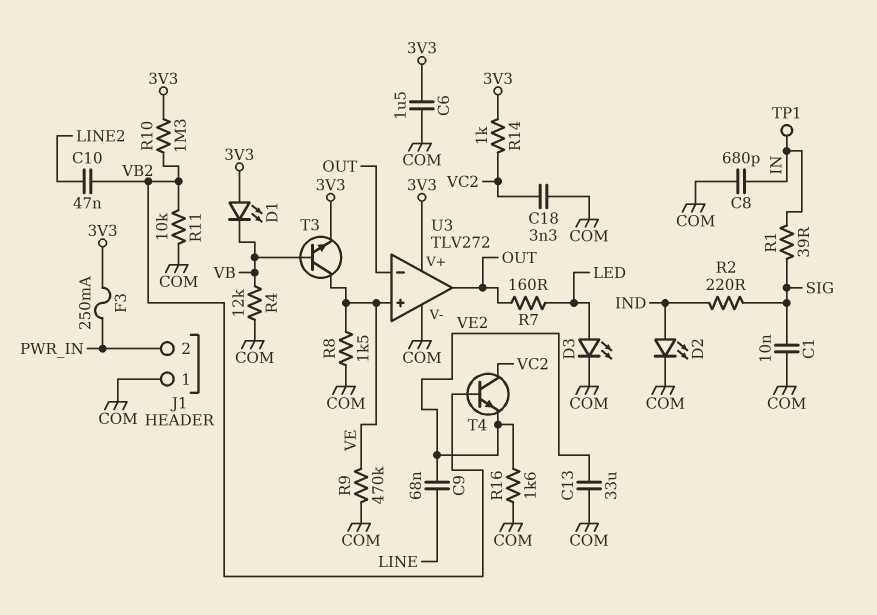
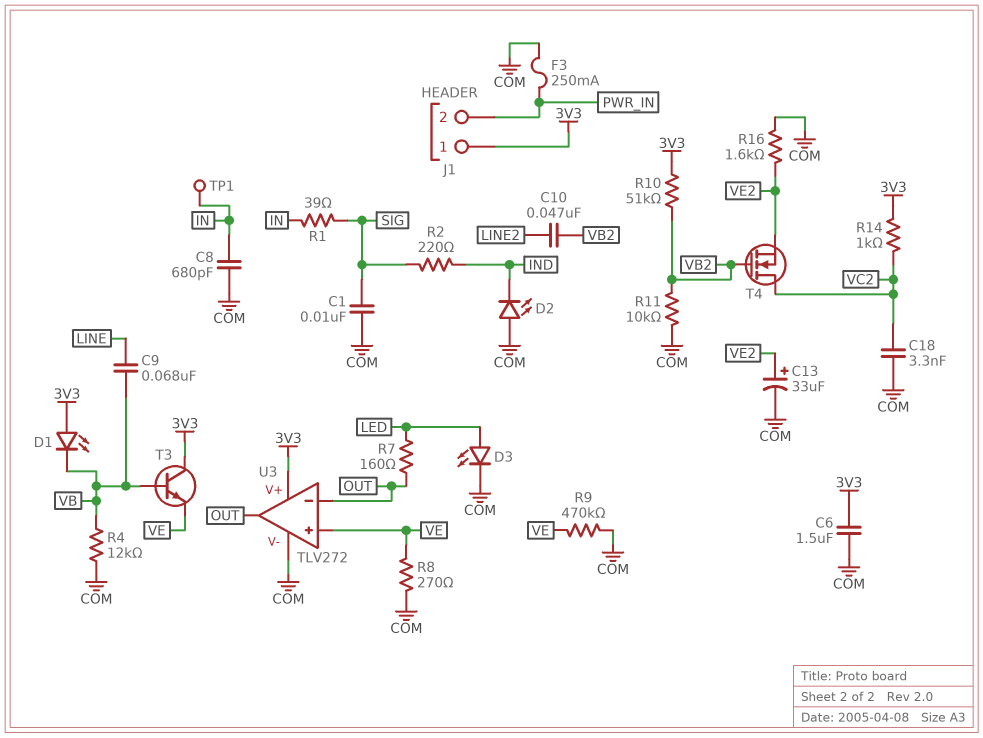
C9: 68nF (LINE, VE2) -> 68nF (LINE, VB)
C13: 33uF (COM, VE2) -> 33uF (plus VE2, minus COM)
D2: LED (A IND, K COM) -> LED (A COM, K IND)
F3: 250mA (3V3, PWR_IN) -> 250mA (COM, PWR_IN)
J1 pin 1: COM -> 3V3
R8: 1.5k (COM, VE) -> 270 (COM, VE)
R10: 1.3M (3V3, VB2) -> 51k (3V3, VB2)
T3: NPN (B VB, C VE, E 3V3) -> NPN (B VB, C 3V3, E VE)
T4: NPN (B VB2, C VC2, E VE2) -> NMOS (G VB2, D VC2, S VE2)

